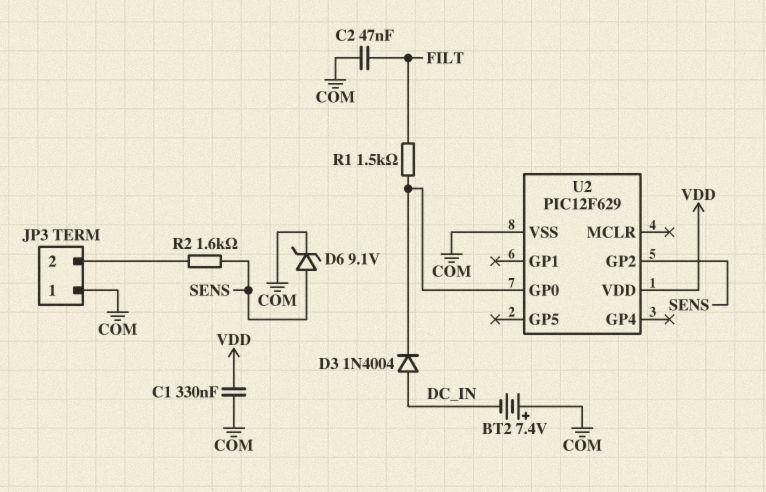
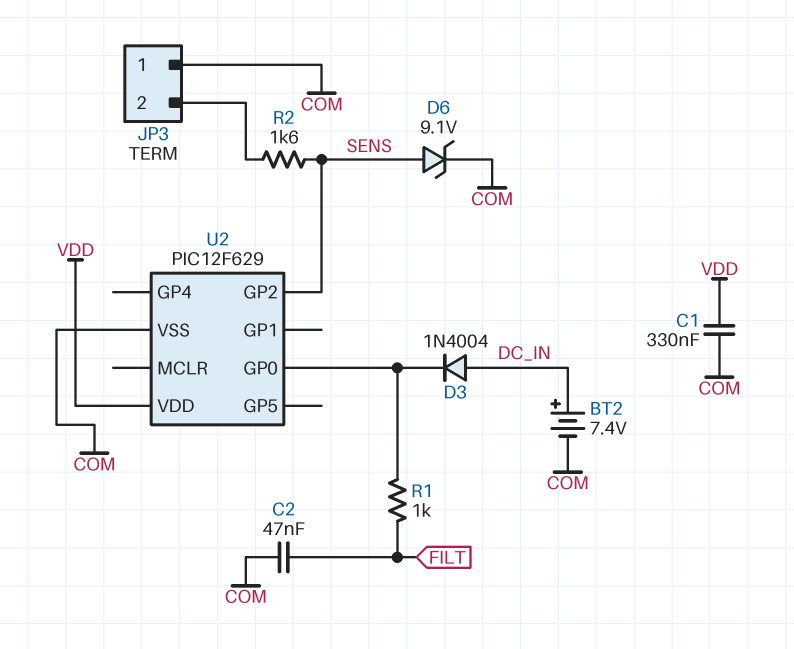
BT2: 7.4V (plus COM, minus DC_IN) -> 7.4V (plus DC_IN, minus COM)
R1: 1.5k (FILT, U2/GP0) -> 1k (FILT, U2/GP0)

